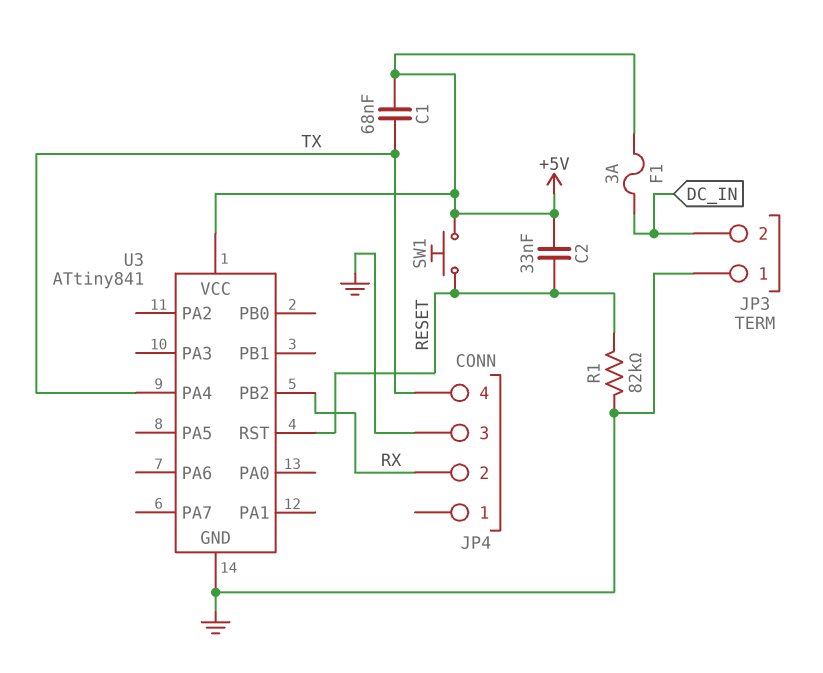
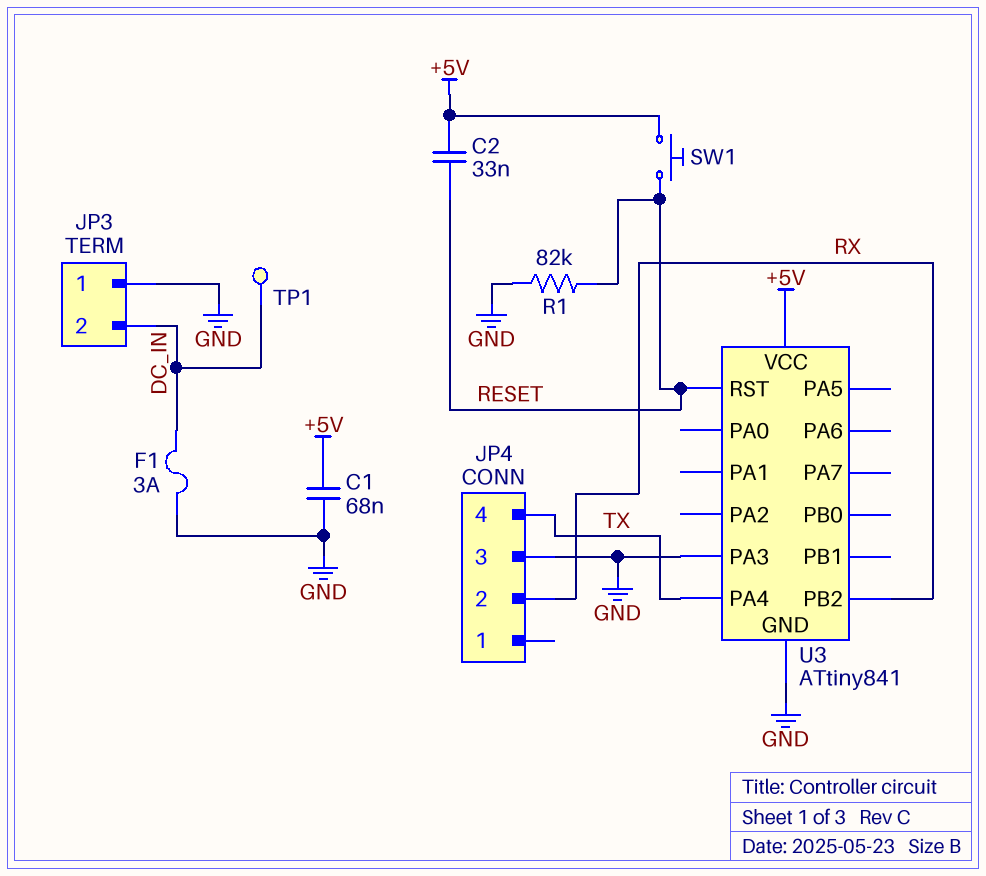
C1: 68nF (+5V, TX) -> 68nF (+5V, GND)
F1: 3A (+5V, DC_IN) -> 3A (DC_IN, GND)
TP1: none -> test point (DC_IN)
U3 pin PA3: none -> GND

